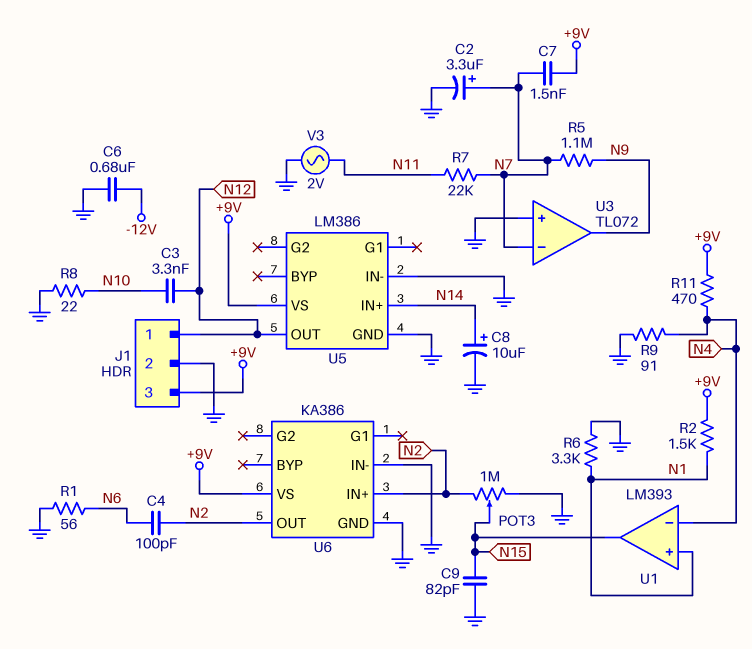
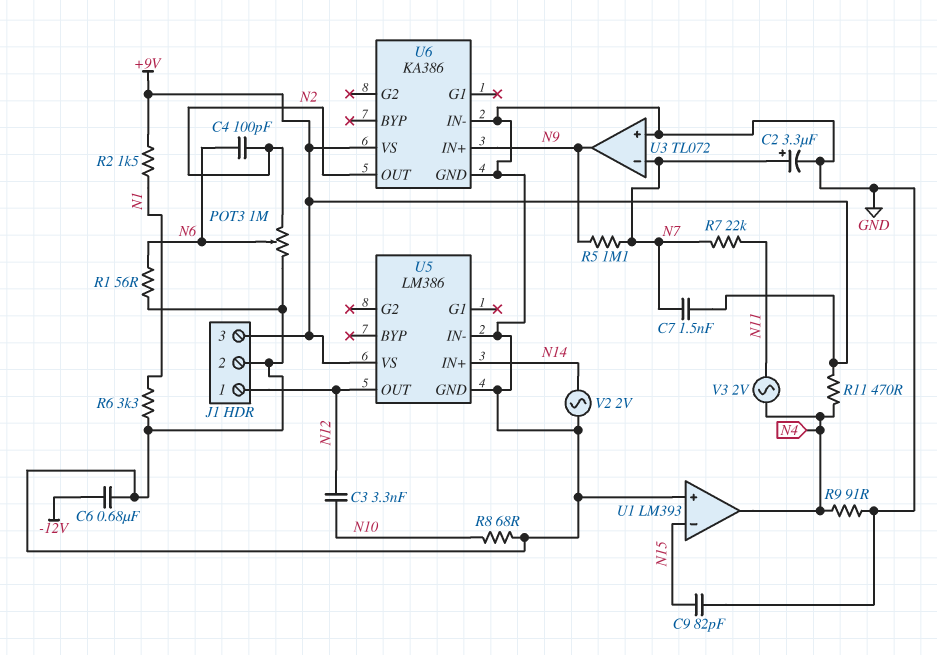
C8: 10uF (plus N14, minus GND) -> none
POT3: 1M (GND, N2, wiper N15) -> 1M (GND, N2, wiper N6)
R8: 22 (GND, N10) -> 68 (GND, N10)
U1 pin in+: N1 -> GND
U1 pin in-: N4 -> N15
U1 pin out: N15 -> N4
U6 pin IN+: N2 -> N9
V2: none -> AC 2V (GND, N14)
V3: AC 2V (GND, N11) -> AC 2V (N4, N11)

